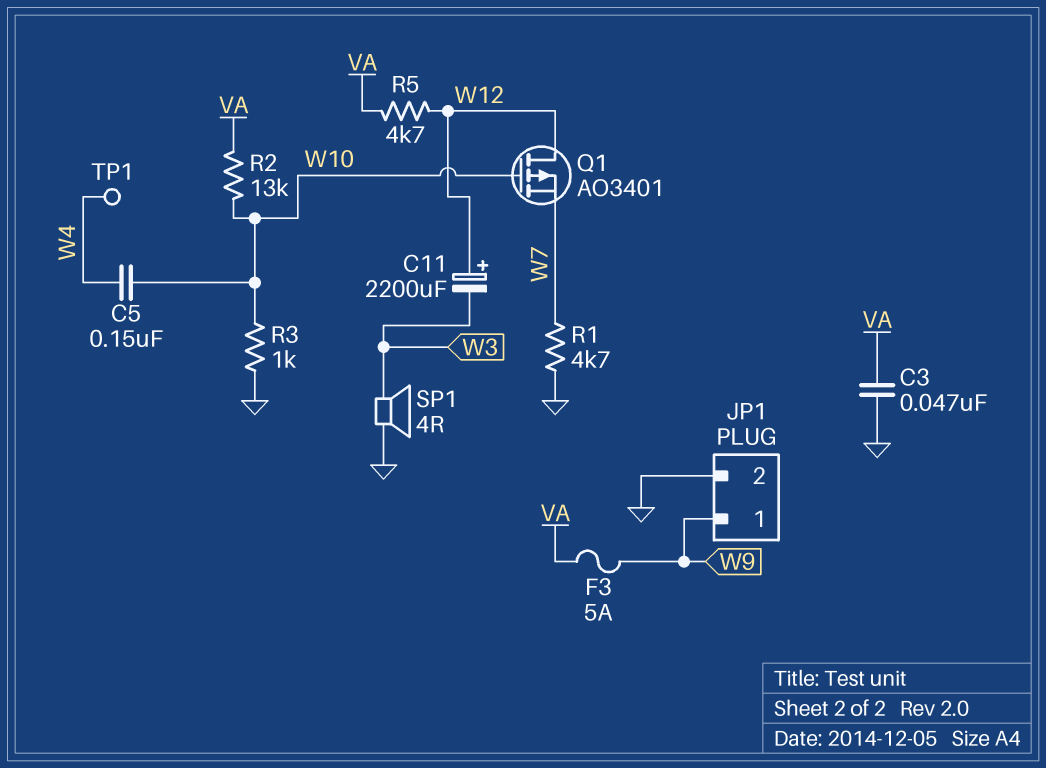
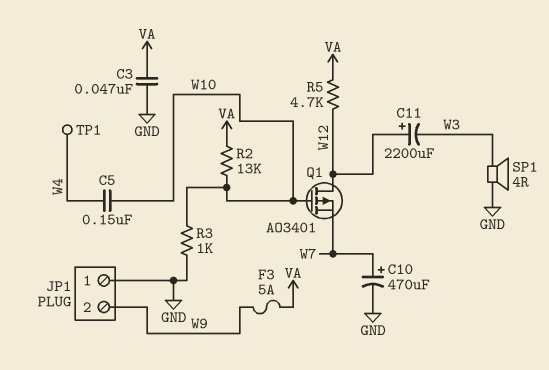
C10: none -> 470uF (plus W7, minus GND)
JP1 pin 1: W9 -> GND
JP1 pin 2: GND -> W9
R1: 4.7k (GND, W7) -> none

